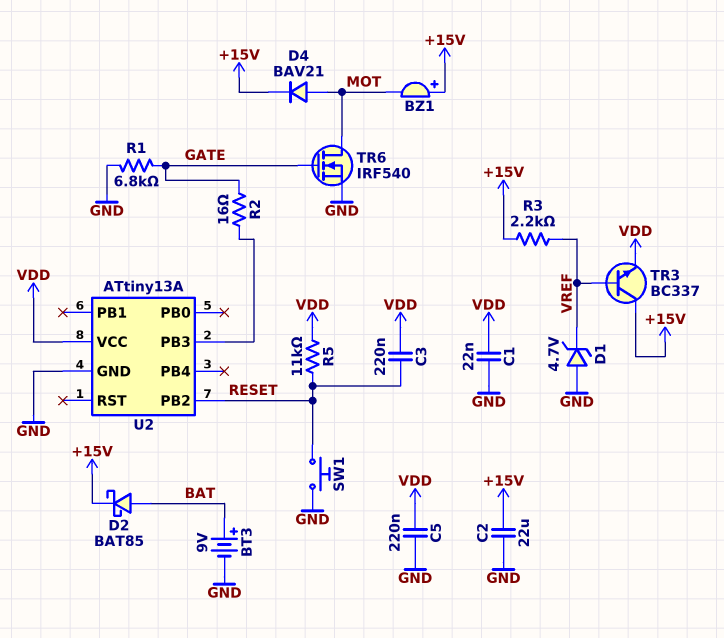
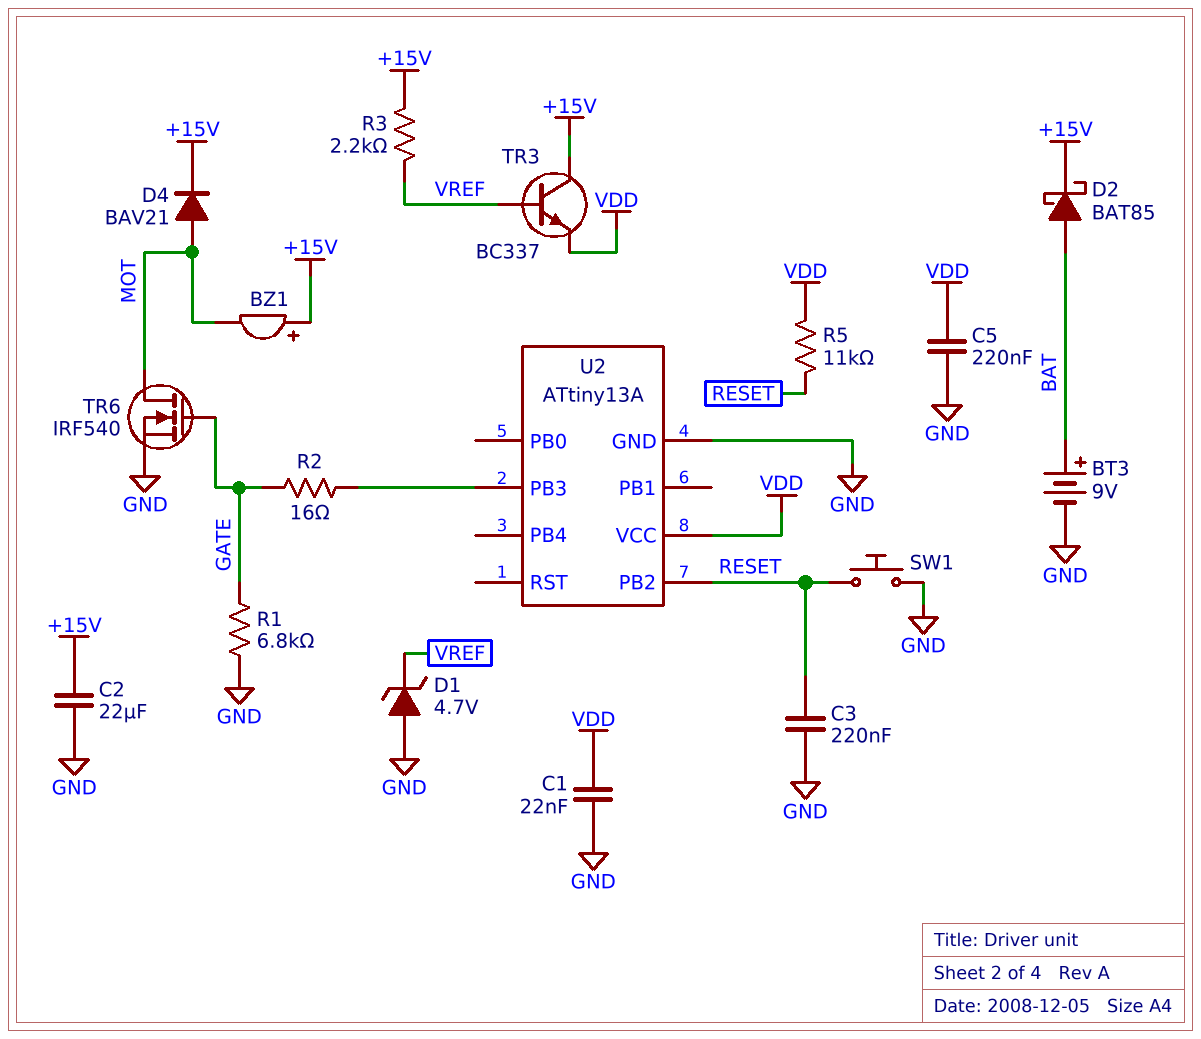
C3: 220nF (RESET, VDD) -> 220nF (GND, RESET)

